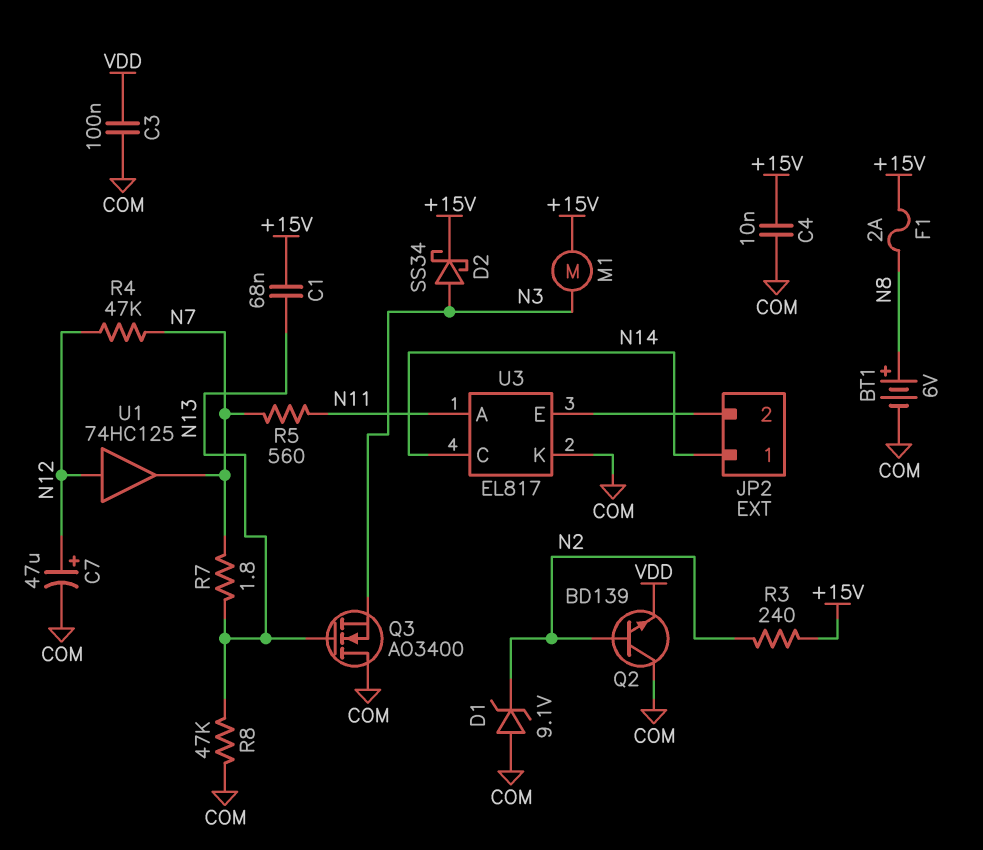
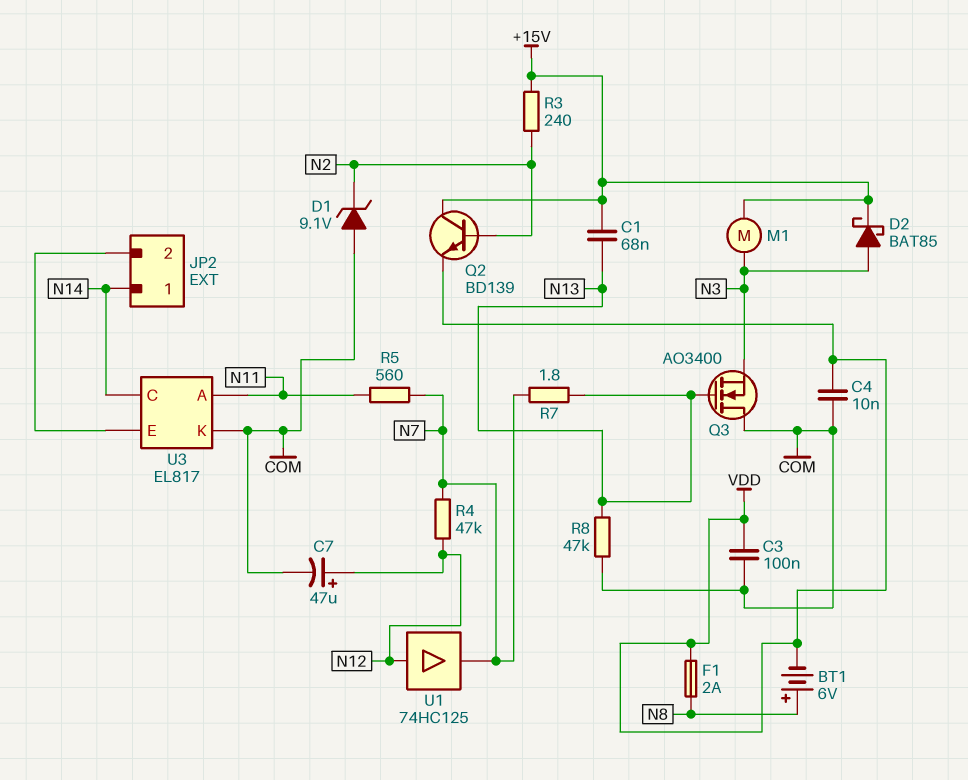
BT1: 6V (plus N8, minus COM) -> 6V (plus N8, minus VDD)
C4: 10nF (+15V, COM) -> 10nF (COM, VDD)
D2: schottky SS34 (A N3, K +15V) -> schottky BAT85 (A N3, K +15V)
F1: 2A (+15V, N8) -> 2A (N8, VDD)
Q2: NPN BD139 (B N2, C COM, E VDD) -> NPN BD139 (B N2, C +15V, E VDD)

